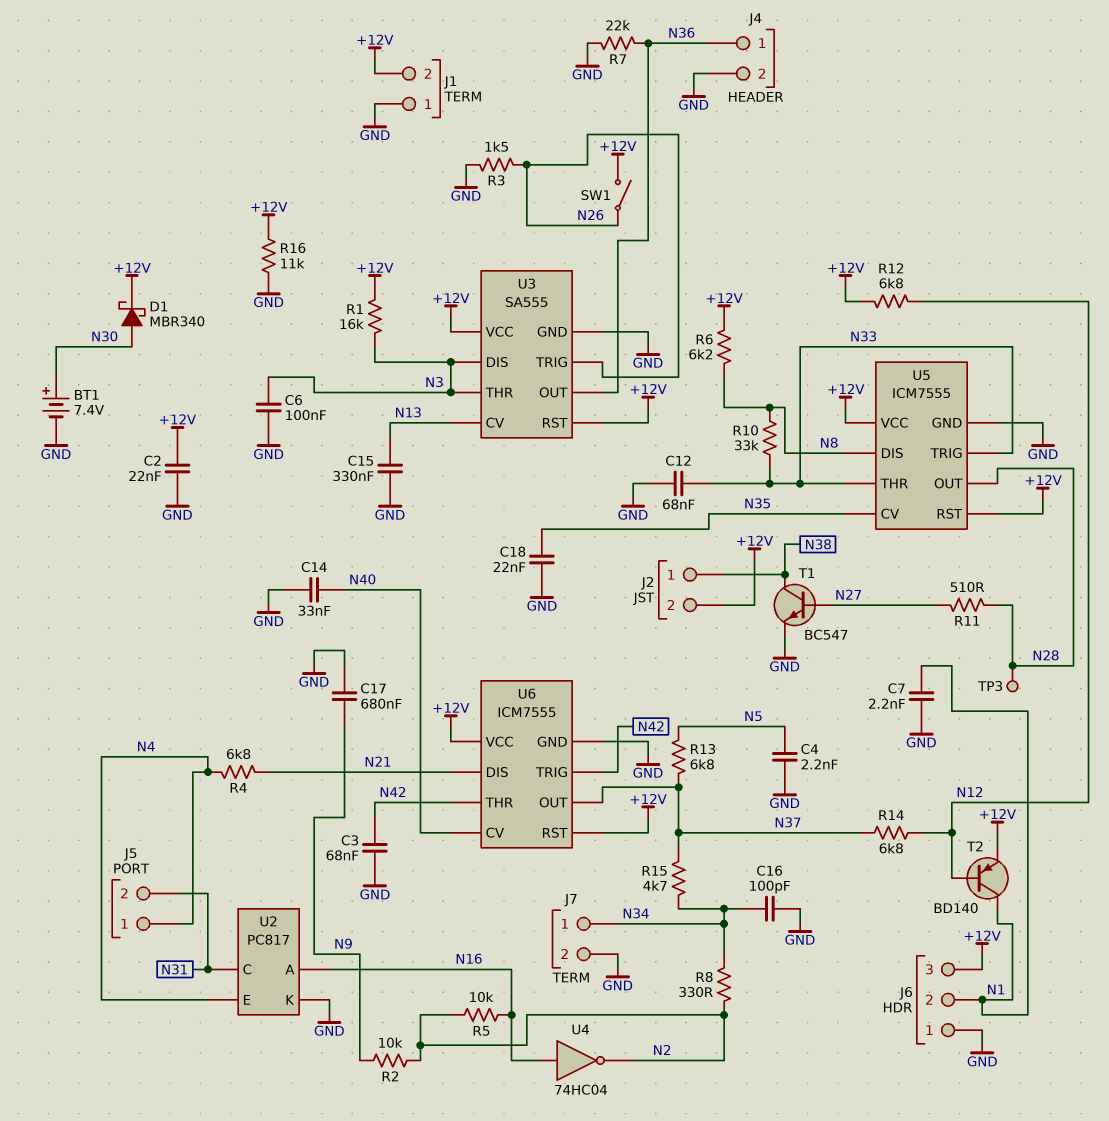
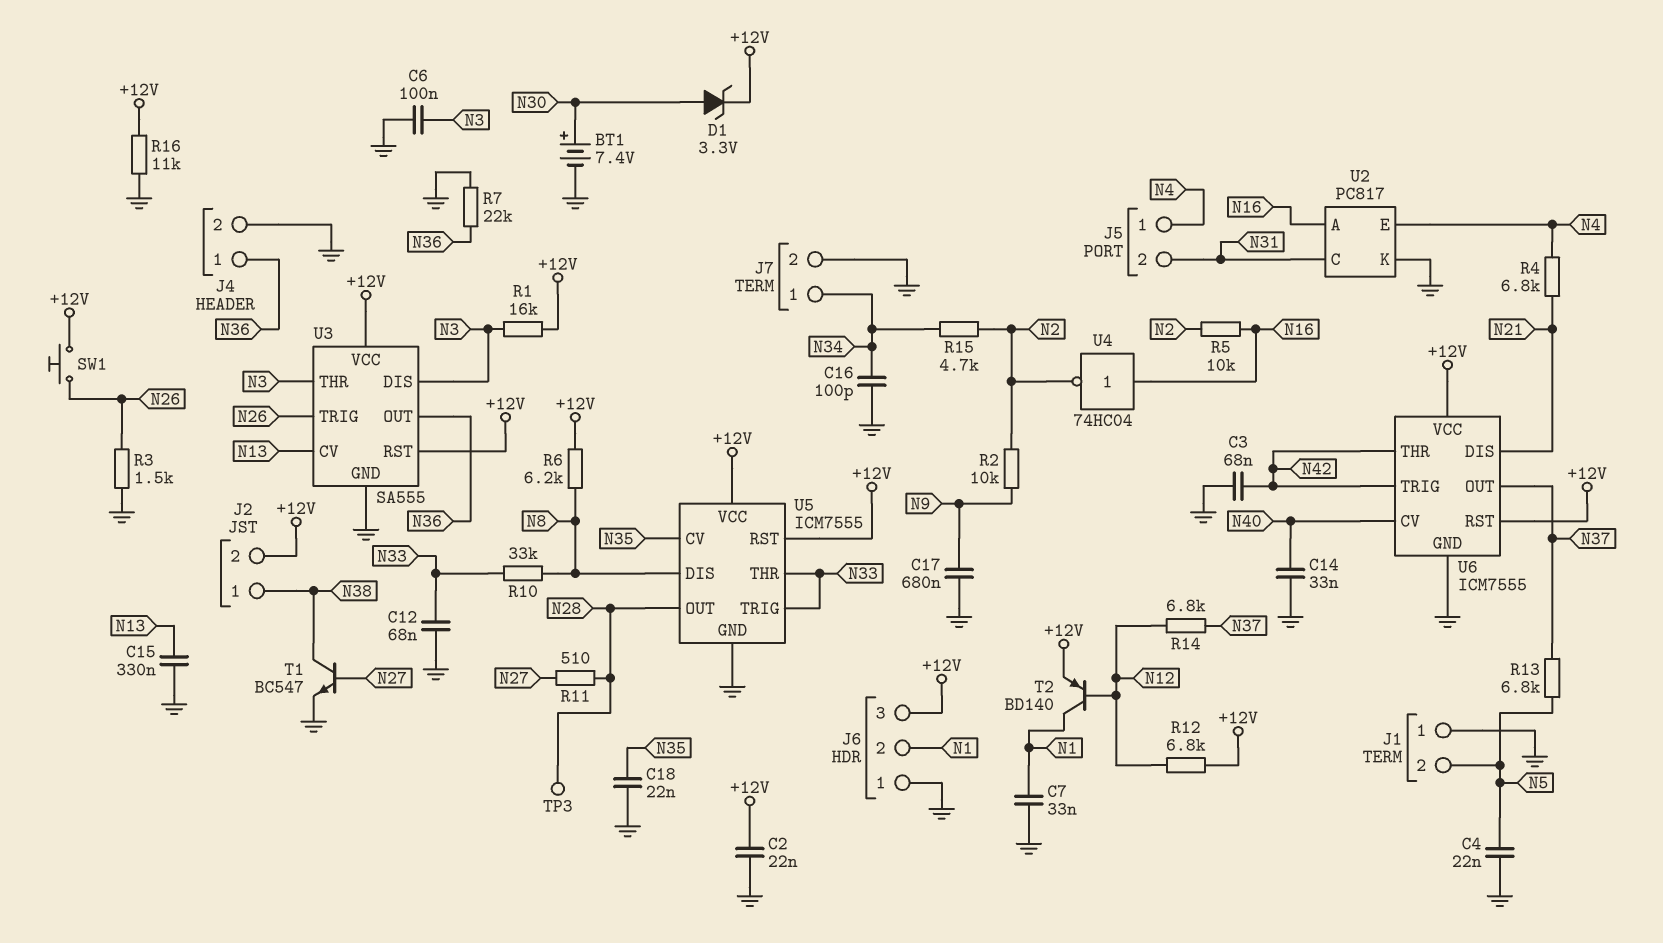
C4: 2.2nF (GND, N5) -> 22nF (GND, N5)
C7: 2.2nF (GND, N1) -> 33nF (GND, N1)
D1: schottky MBR340 (A N30, K +12V) -> zener 3.3V (A N30, K +12V)
J1 pin 2: +12V -> N5
R8: 330 (N2, N34) -> none
R15: 4.7k (N34, N37) -> 4.7k (N2, N34)
SW1: switch (+12V, N26) -> button (+12V, N26)

